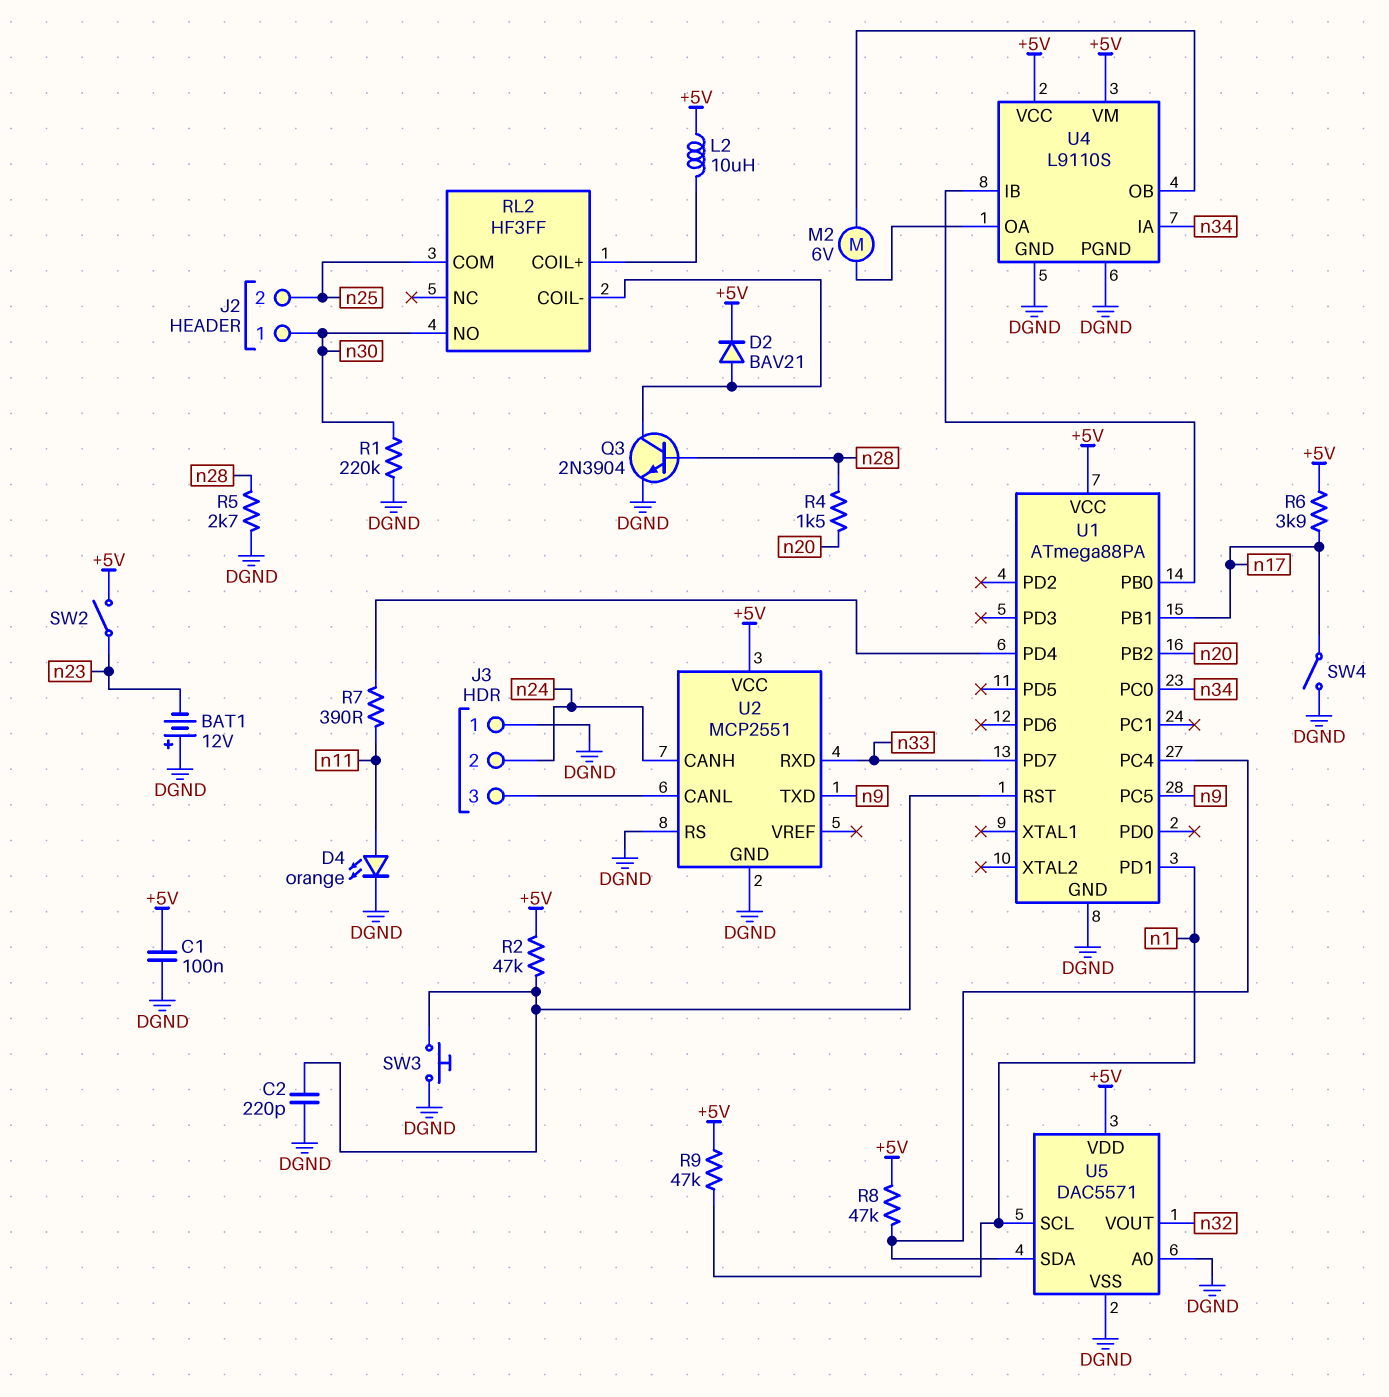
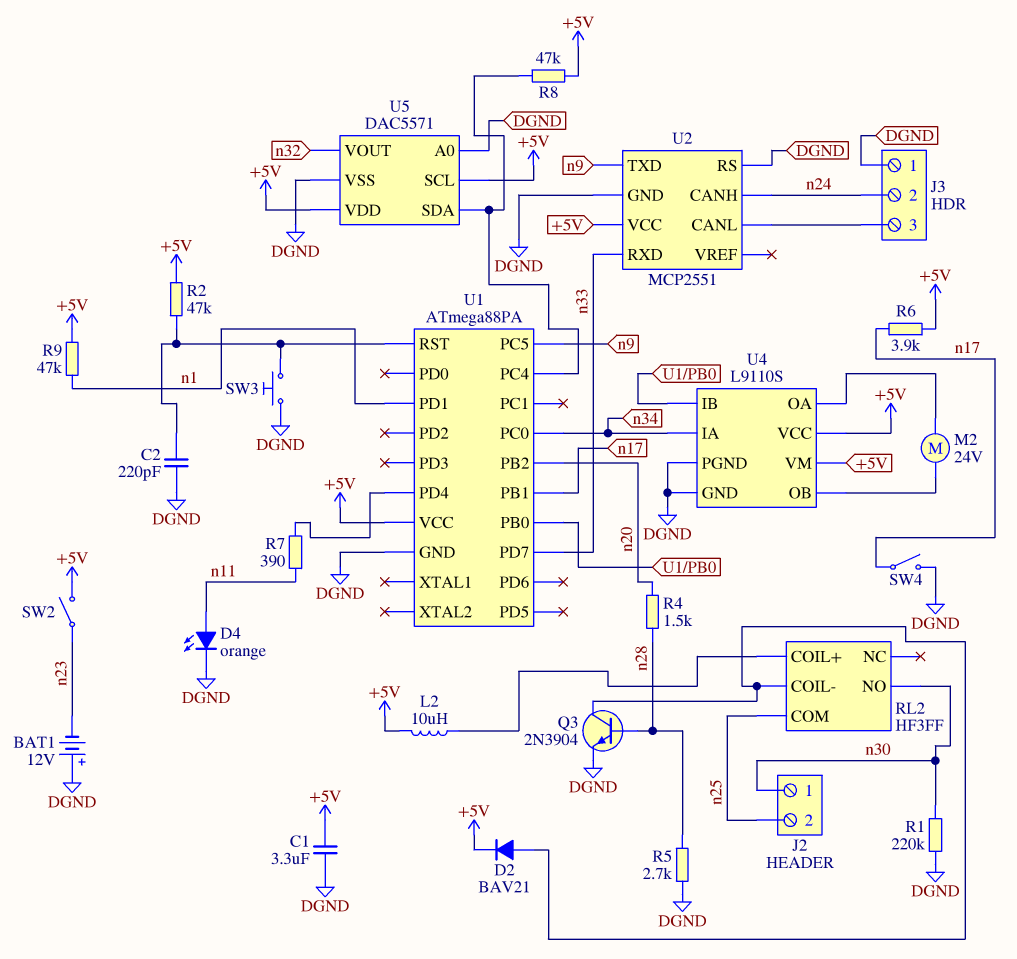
C1: 100nF (+5V, DGND) -> 3.3uF (+5V, DGND)
M2: motor 6V (U4/OA, U4/OB) -> motor 24V (U4/OA, U4/OB)
U5 pin SCL: n1 -> +5V

